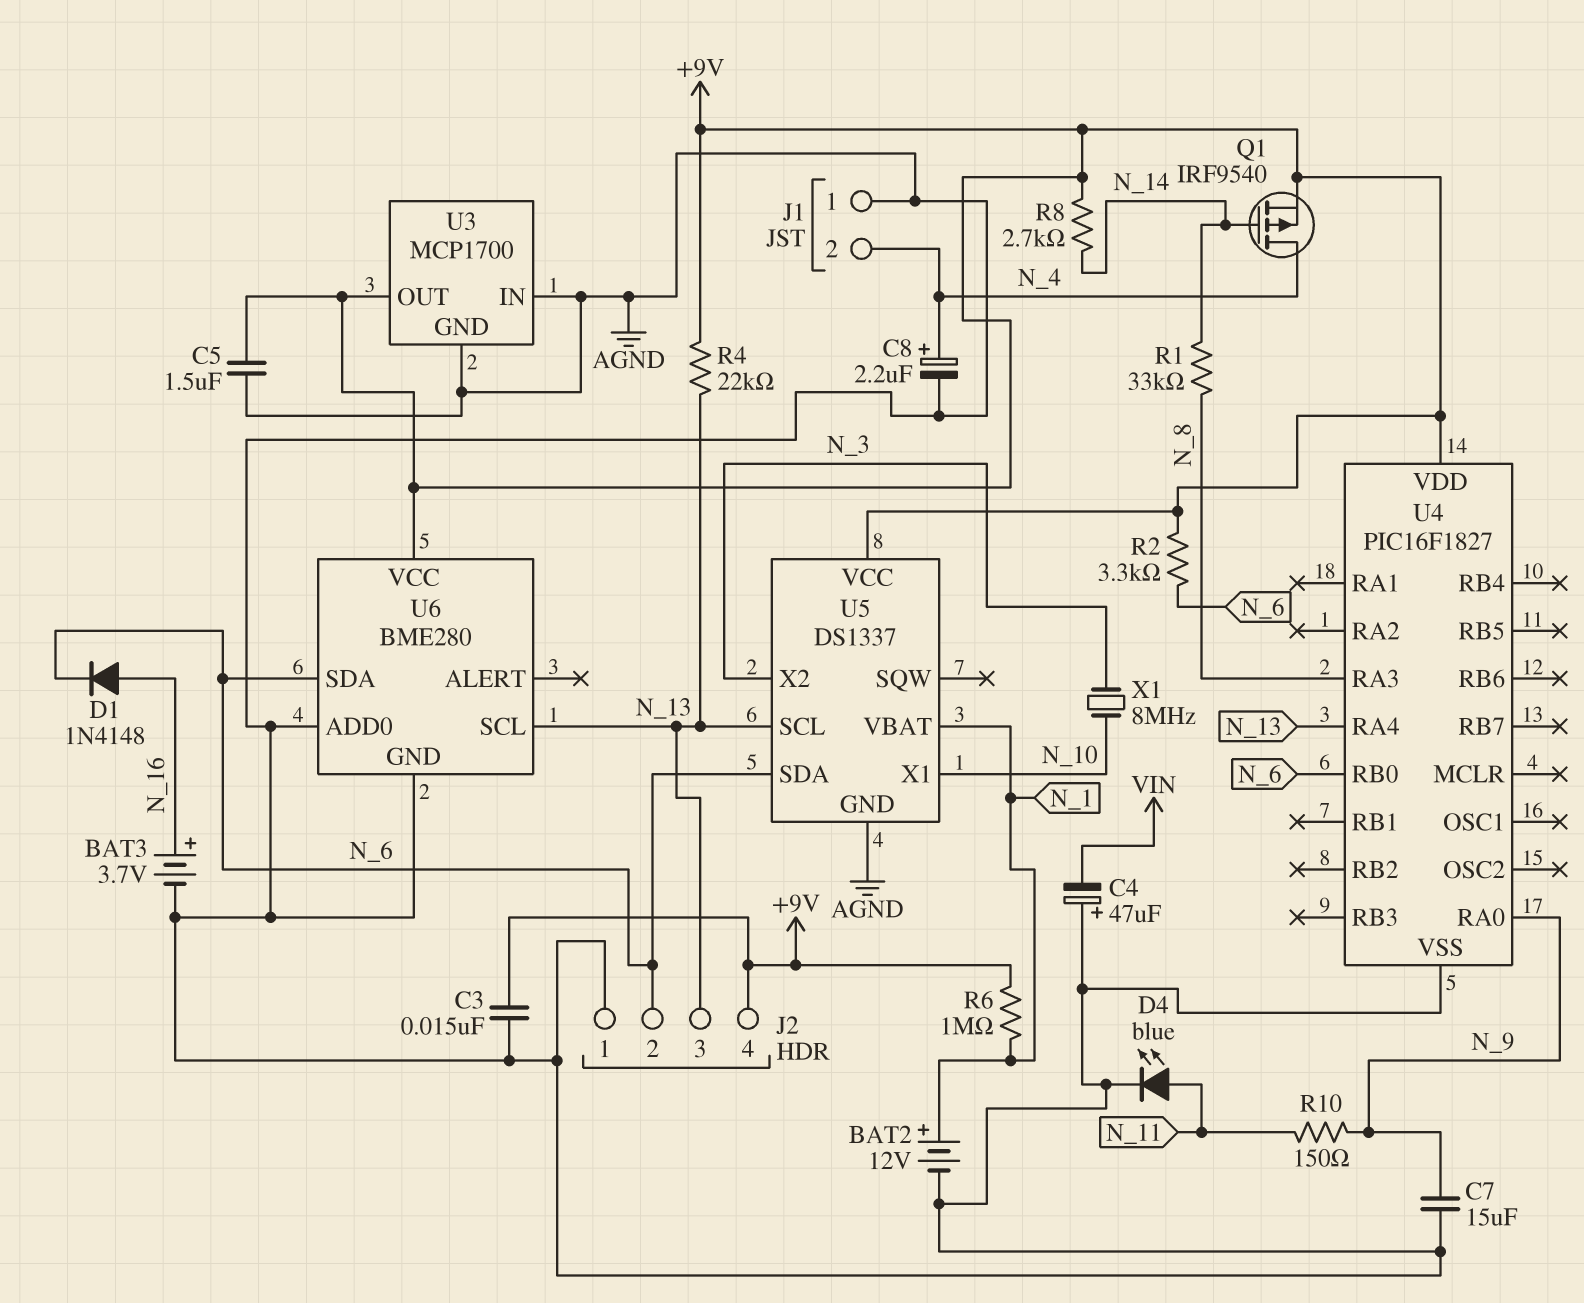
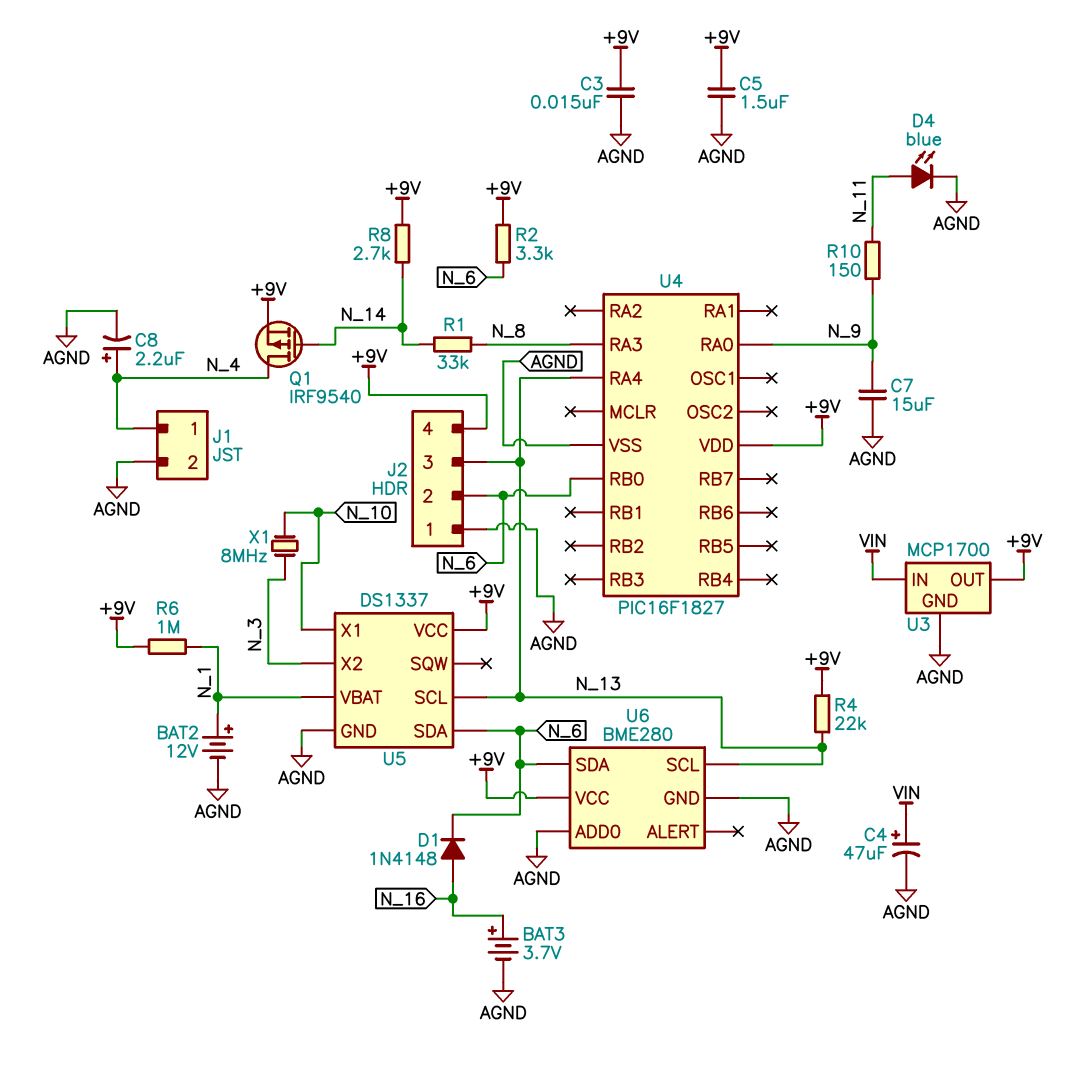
C4: 47uF (plus AGND, minus VIN) -> 47uF (plus VIN, minus AGND)
J1 pin 1: AGND -> N_4
J1 pin 2: N_4 -> AGND
U3 pin IN: AGND -> VIN

